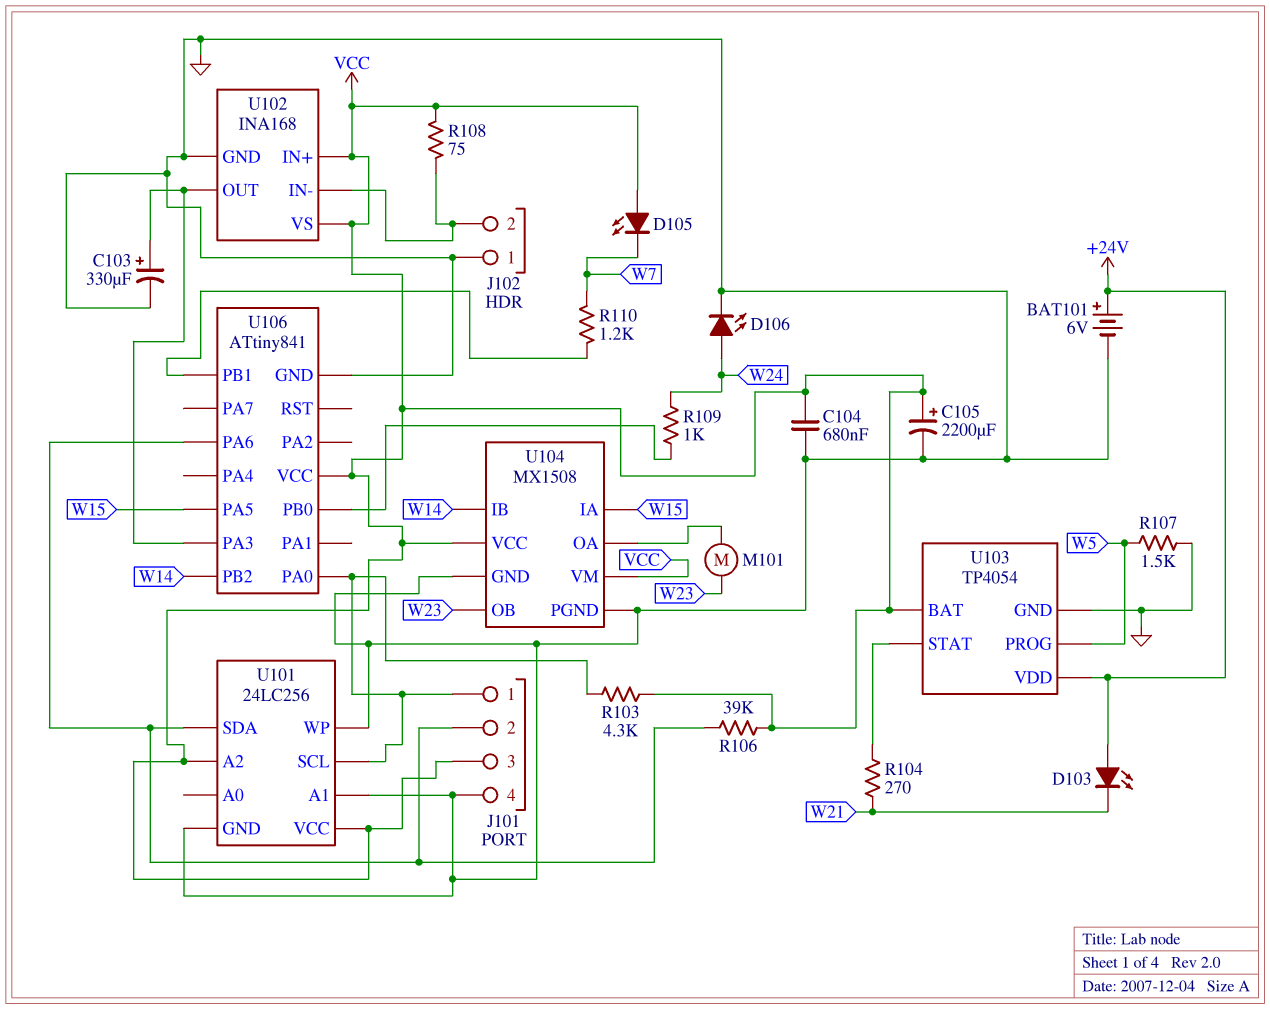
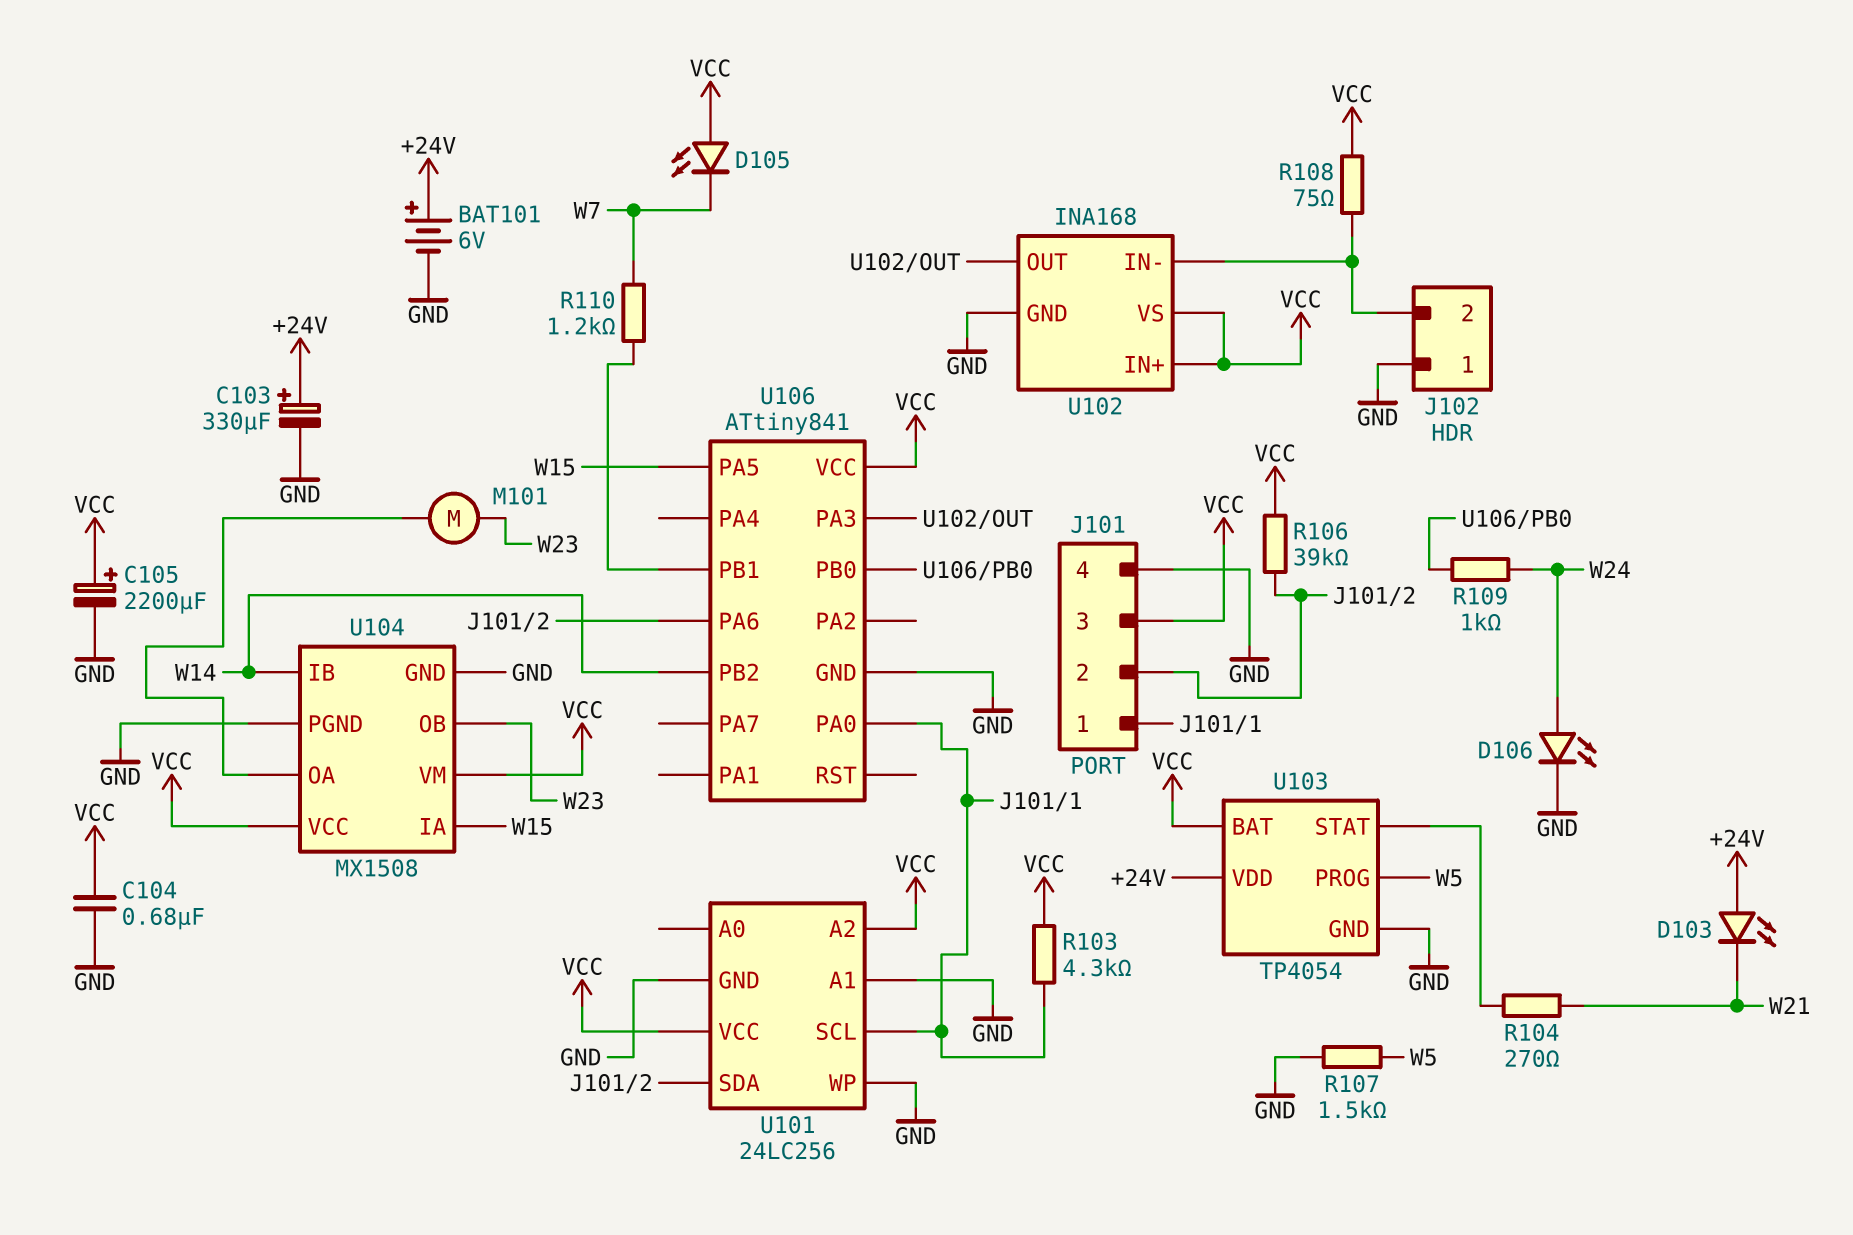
C103: 330uF (plus U102/OUT, minus GND) -> 330uF (plus +24V, minus GND)

